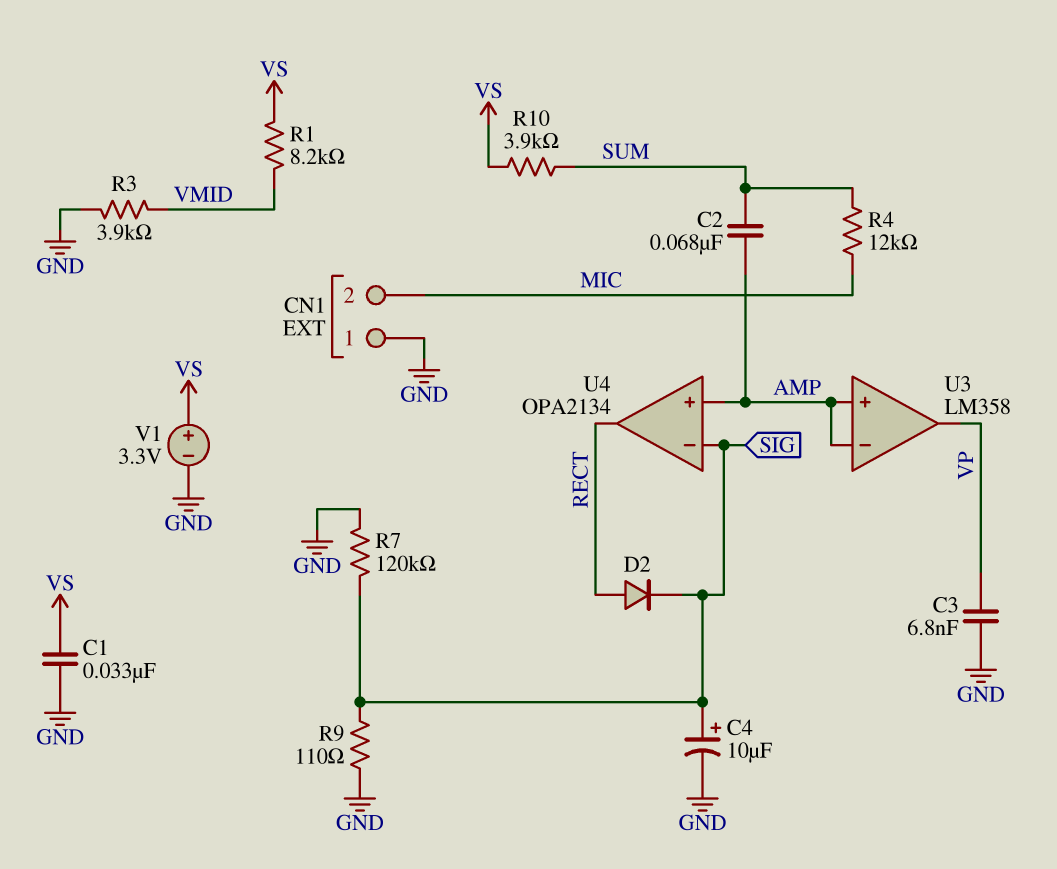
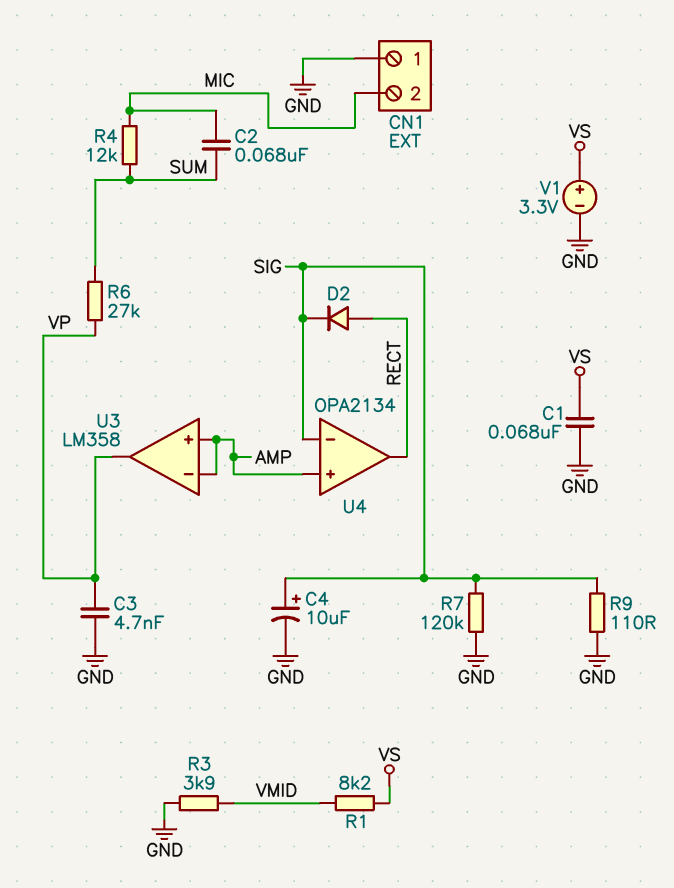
C1: 33nF (GND, VS) -> 68nF (GND, VS)
C2: 68nF (AMP, SUM) -> 68nF (MIC, SUM)
C3: 6.8nF (GND, VP) -> 4.7nF (GND, VP)
R6: none -> 27k (SUM, VP)
R10: 3.9k (SUM, VS) -> none

